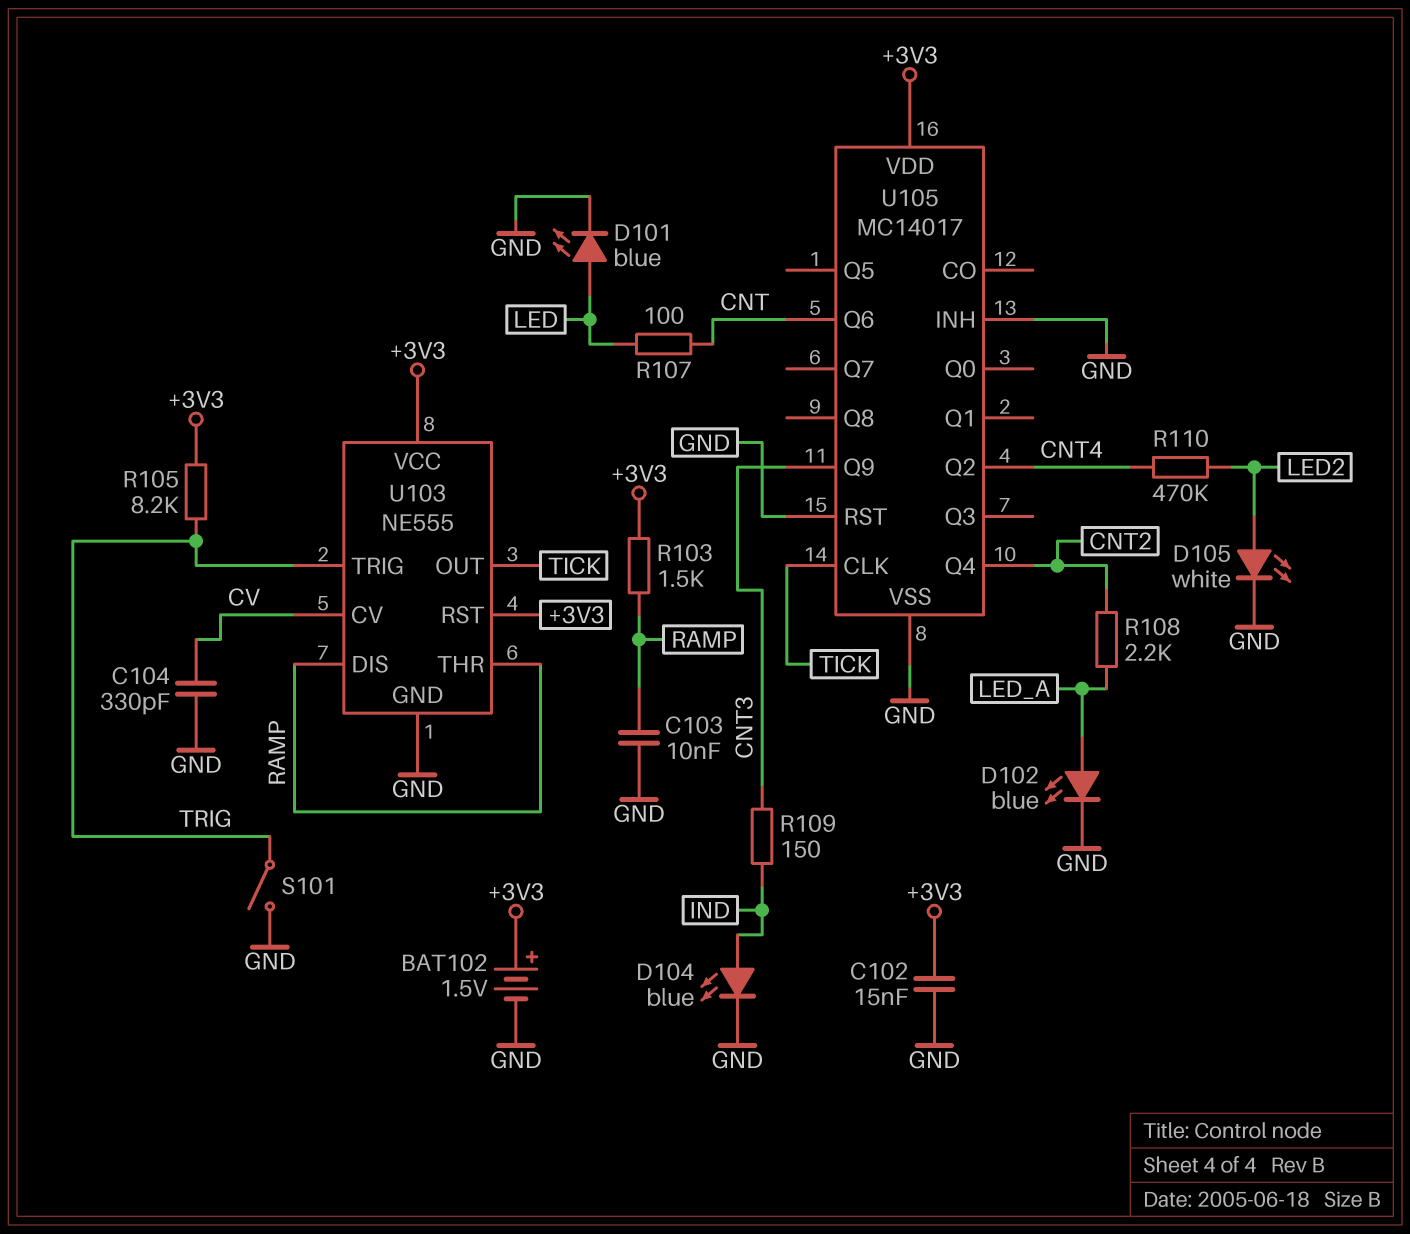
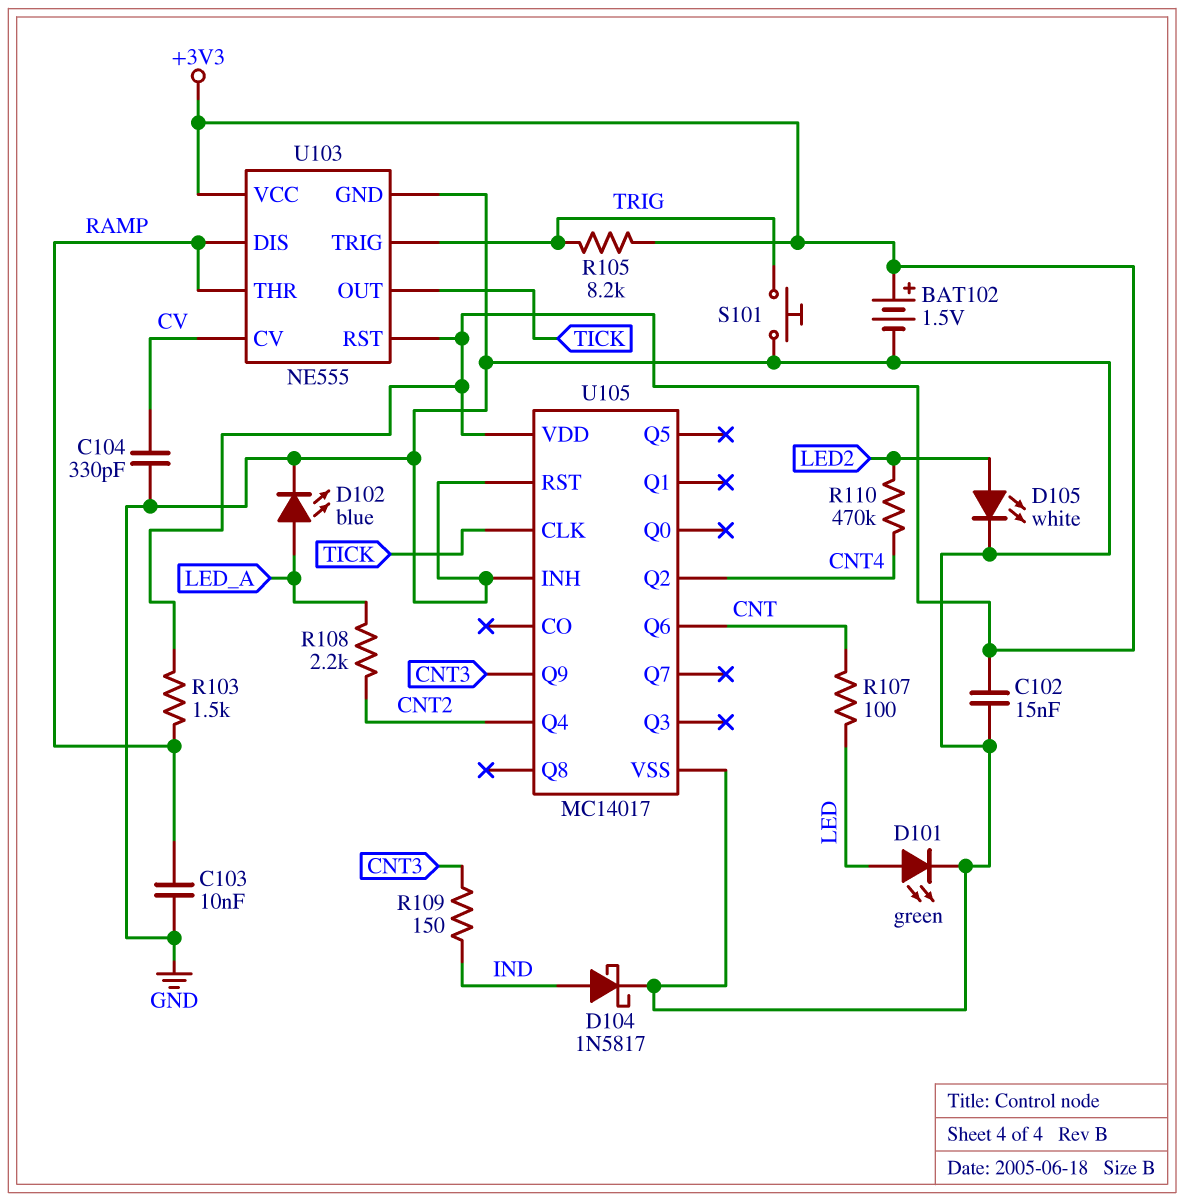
D101: LED blue (A LED, K GND) -> LED green (A LED, K GND)
D104: LED blue (A IND, K GND) -> schottky 1N5817 (A IND, K GND)
S101: switch (GND, TRIG) -> button (GND, TRIG)

